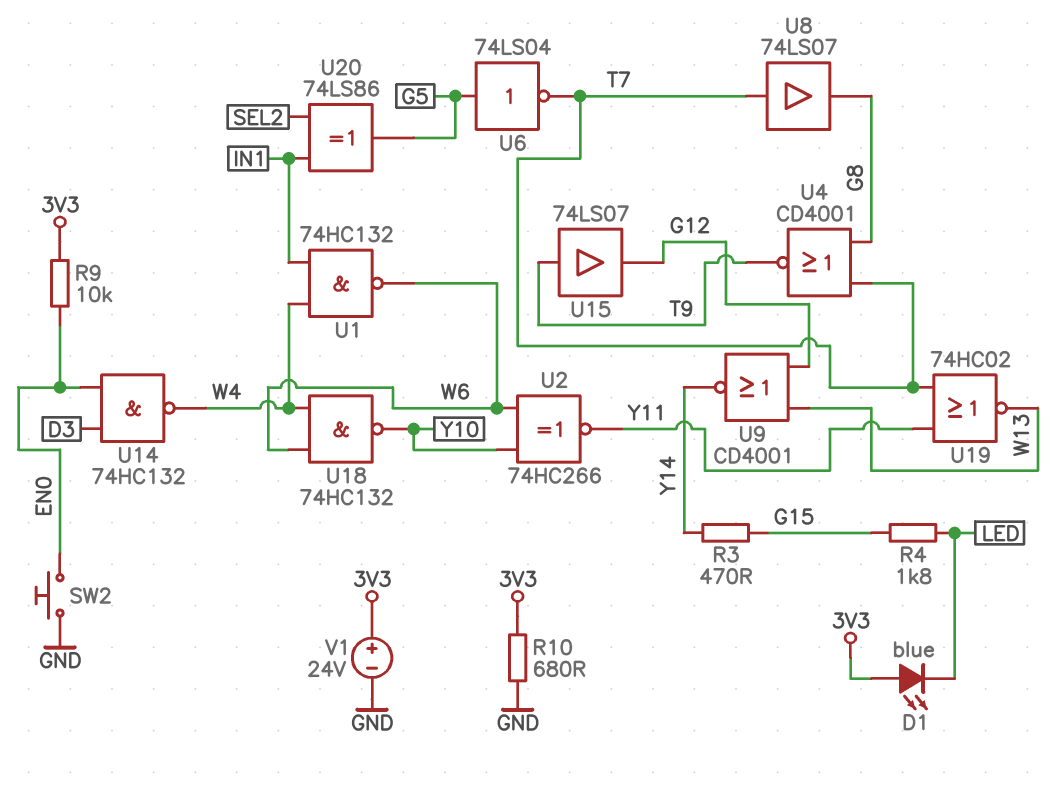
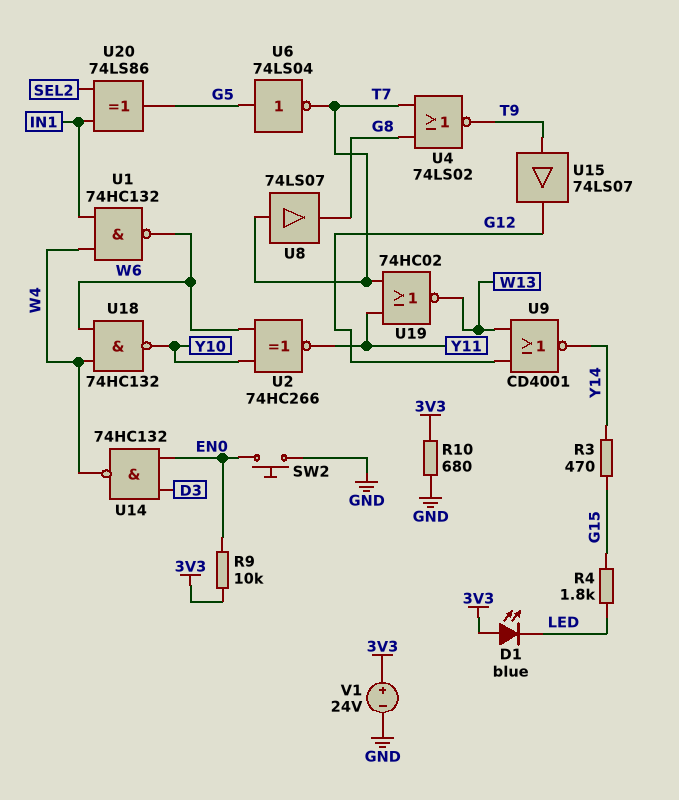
U4: NOR CD4001 (in G8, in T7, out T9) -> NOR 74LS02 (in G8, in T7, out T9)

